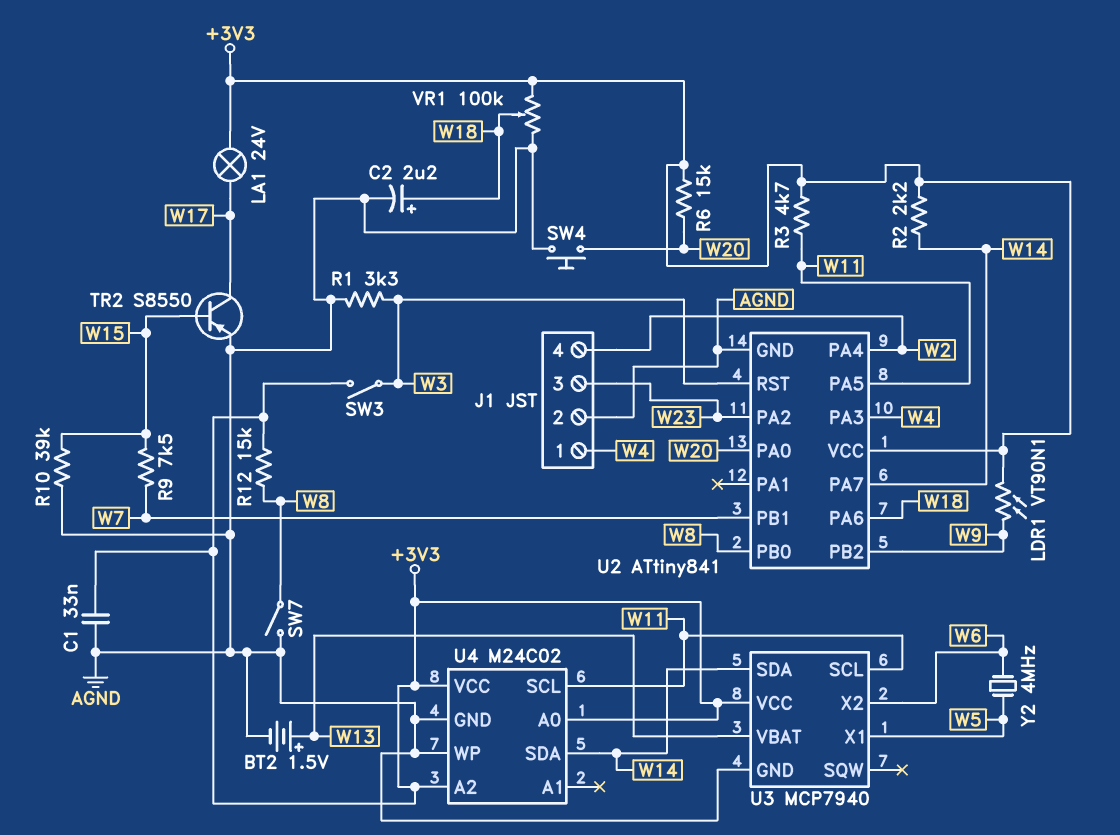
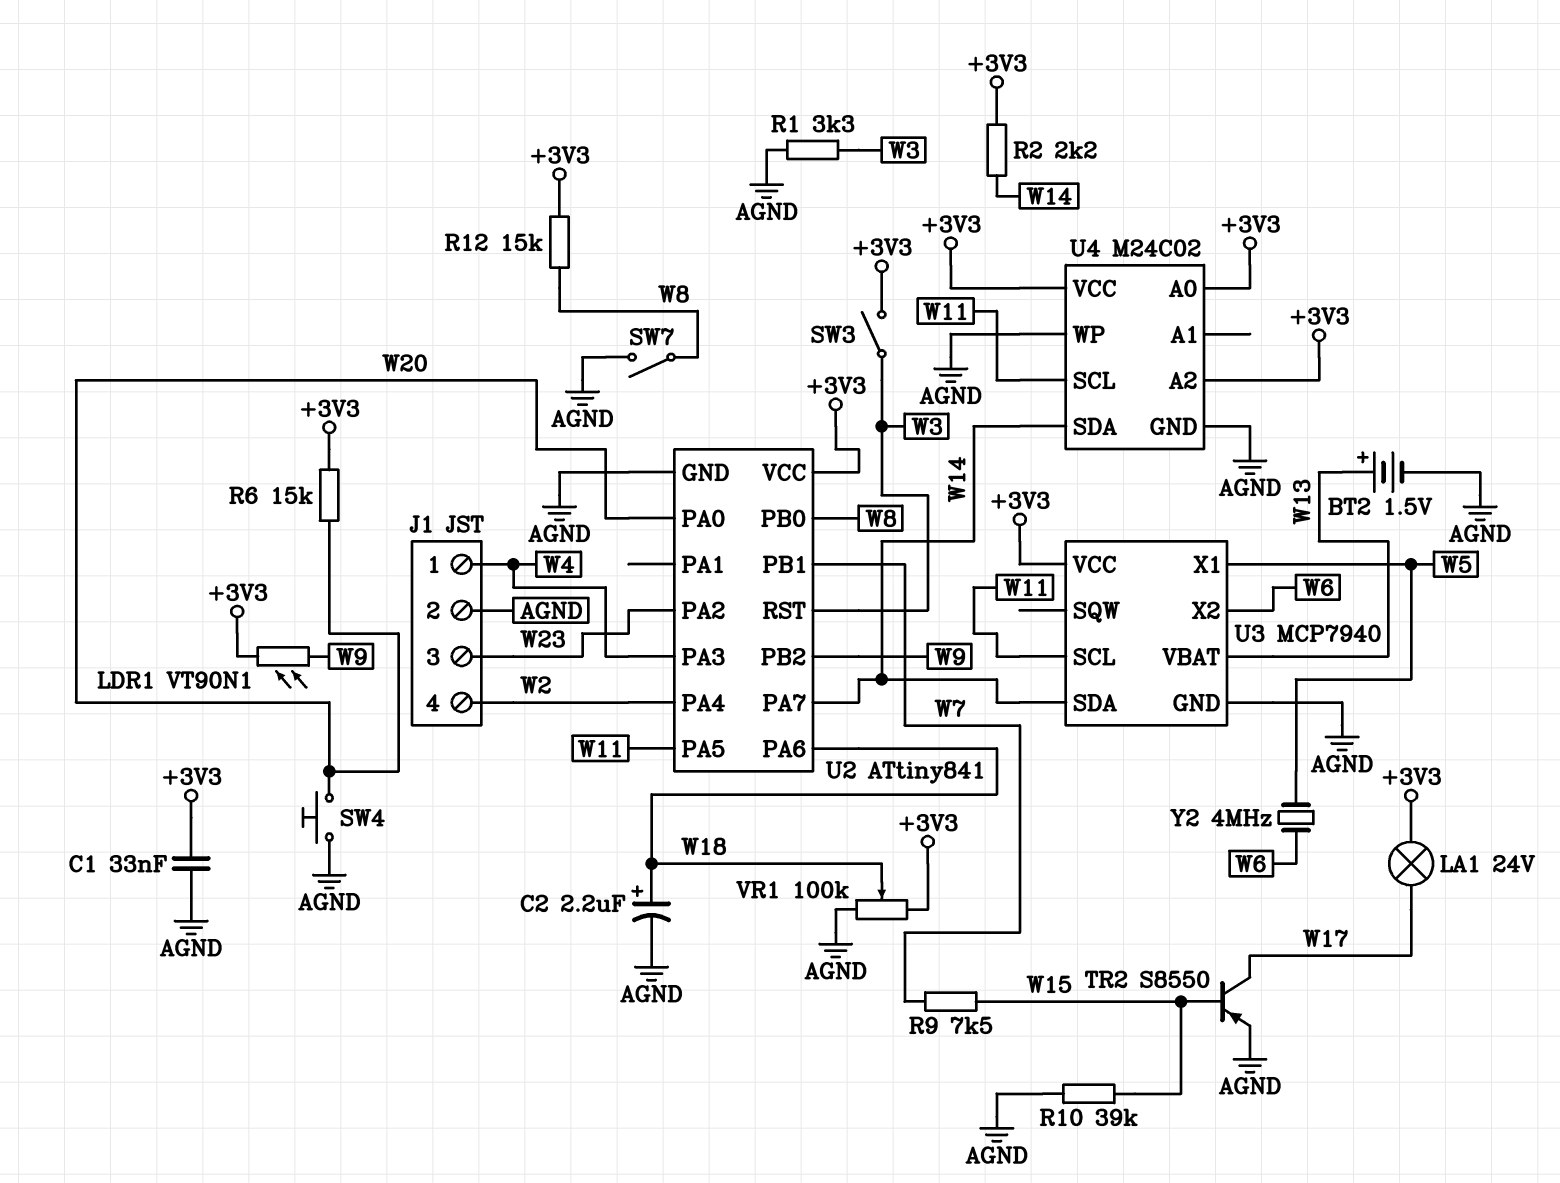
R3: 4.7k (+3V3, W11) -> none

